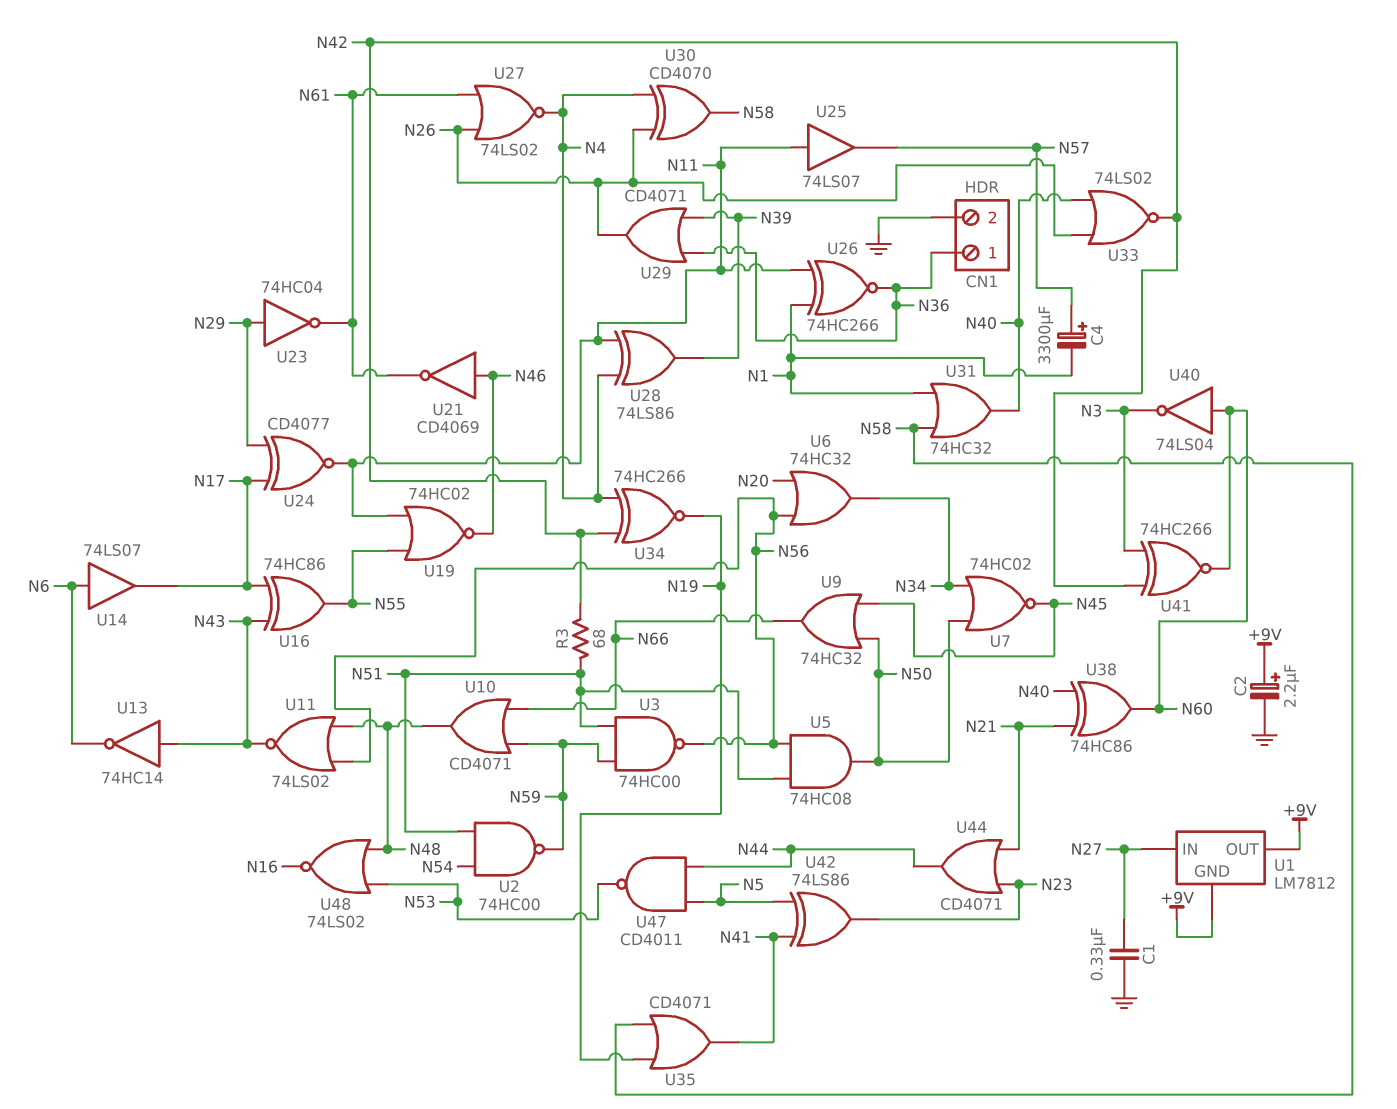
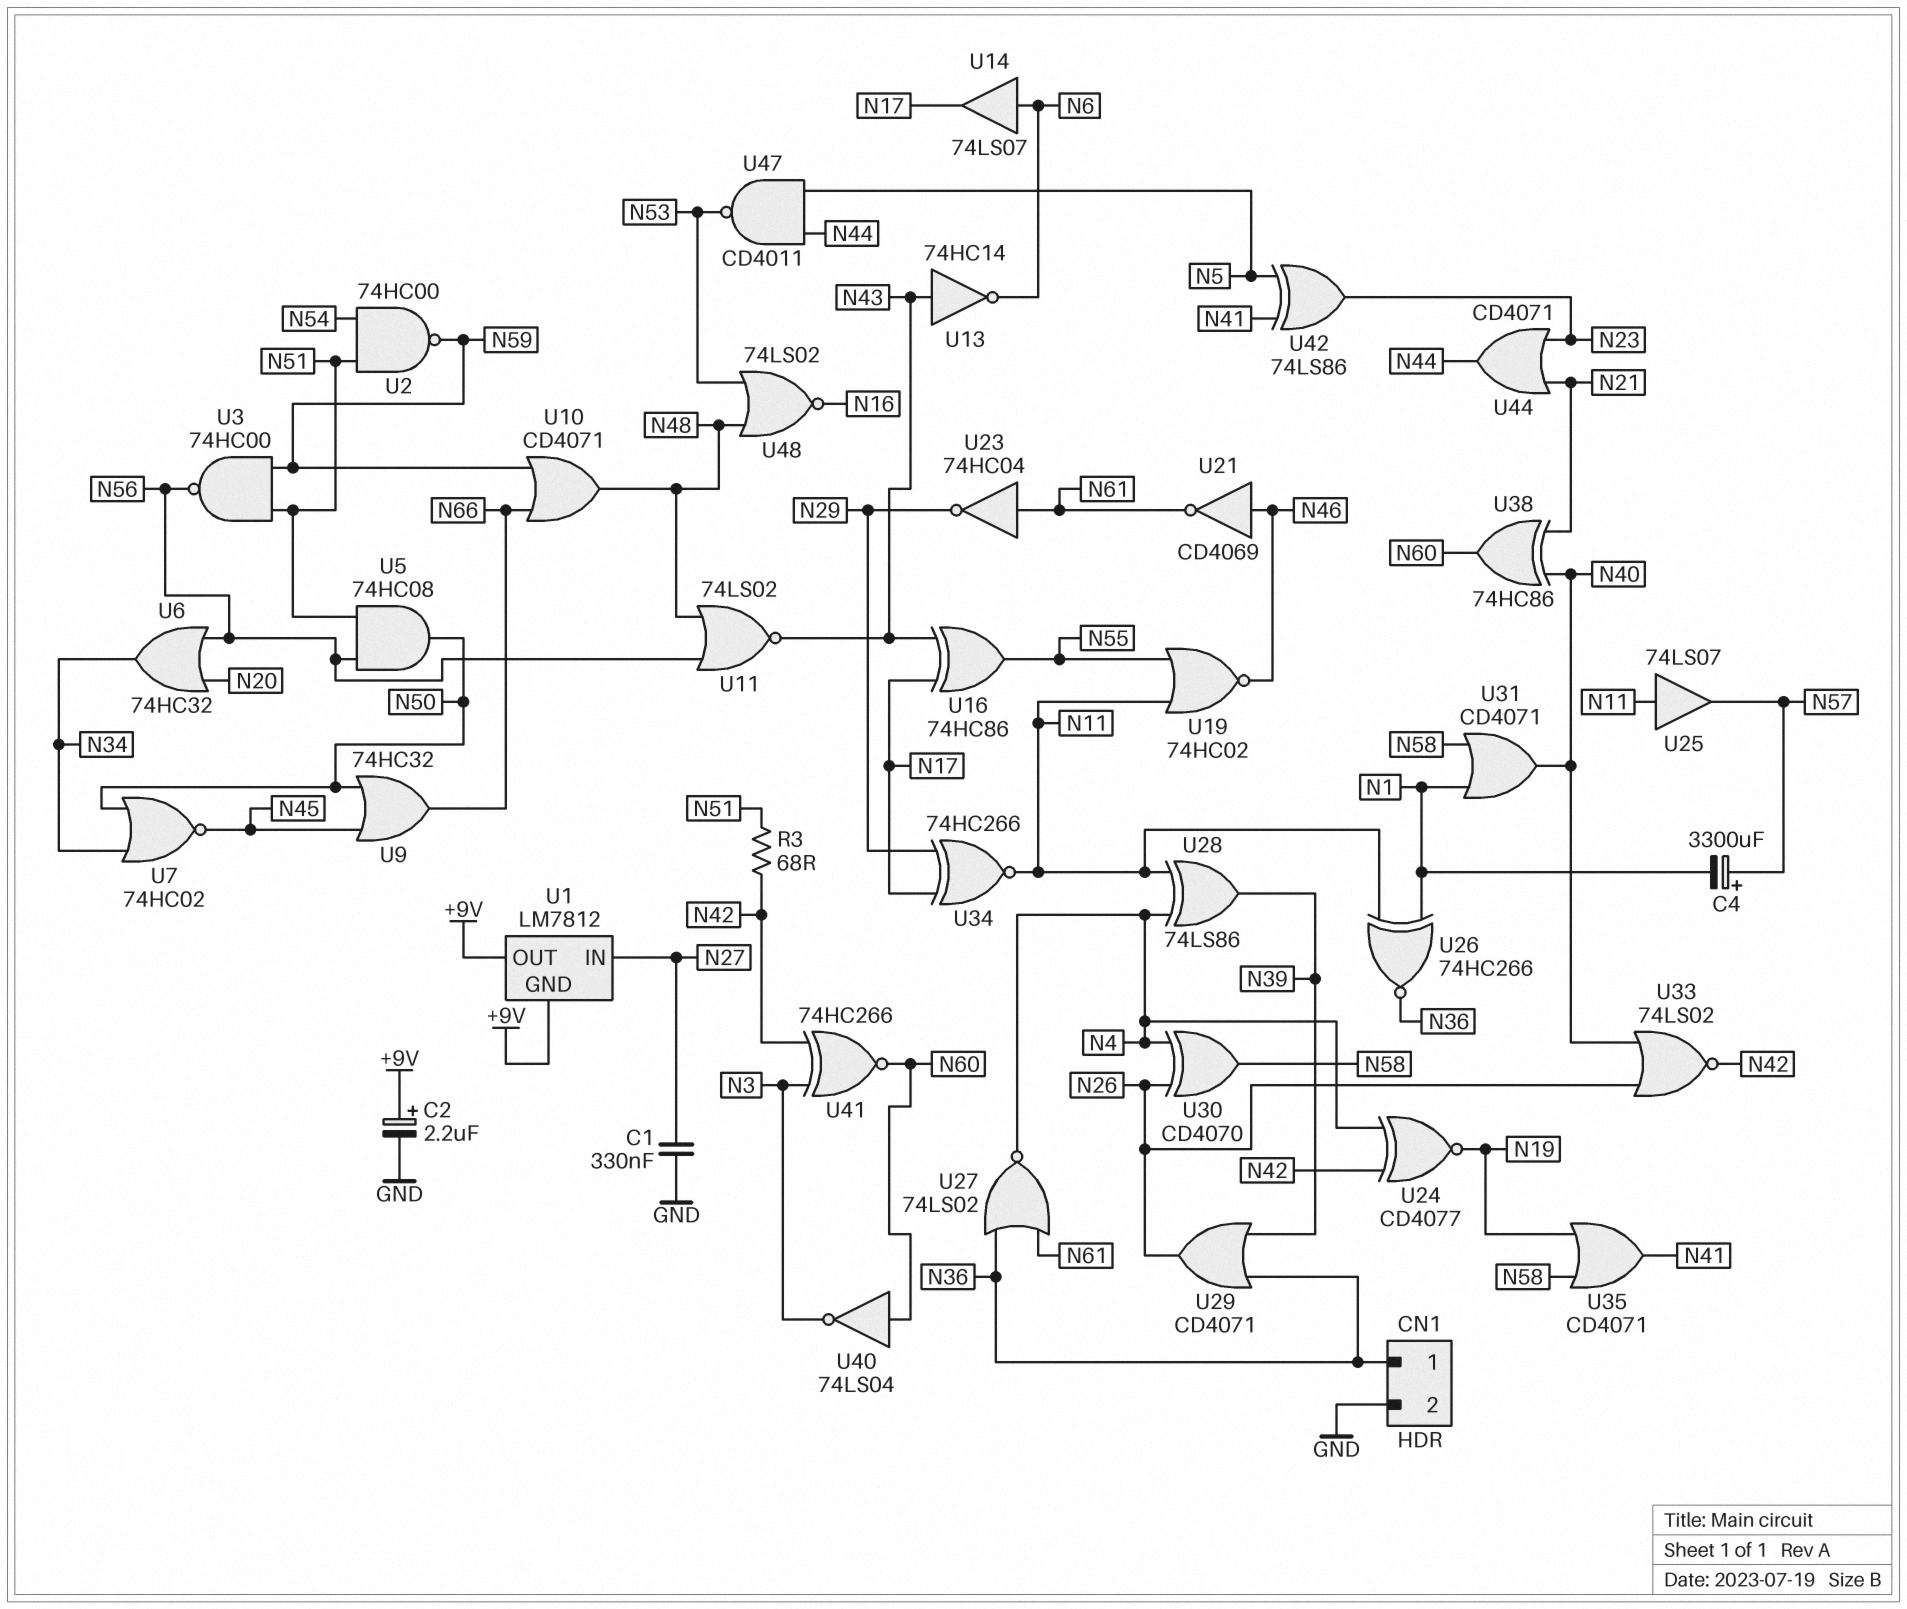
U23: NOT 74HC04 (in N29, out N61) -> NOT 74HC04 (in N61, out N29)
U24: XNOR CD4077 (in N17, in N29, out N11) -> XNOR CD4077 (in N4, in N42, out N19)
U27: NOR 74LS02 (in N26, in N61, out N4) -> NOR 74LS02 (in N36, in N61, out N4)
U31: OR 74HC32 (in N1, in N58, out N40) -> OR CD4071 (in N1, in N58, out N40)
U34: XNOR 74HC266 (in N4, in N42, out N19) -> XNOR 74HC266 (in N17, in N29, out N11)

